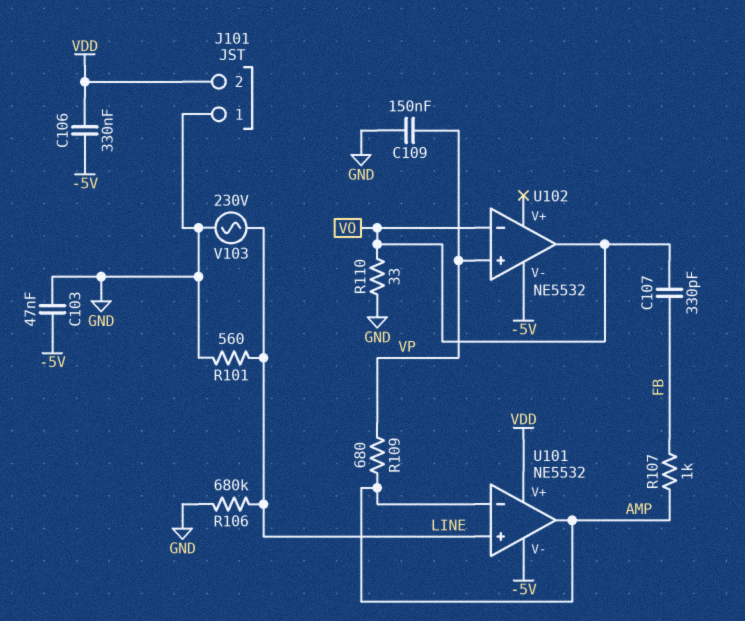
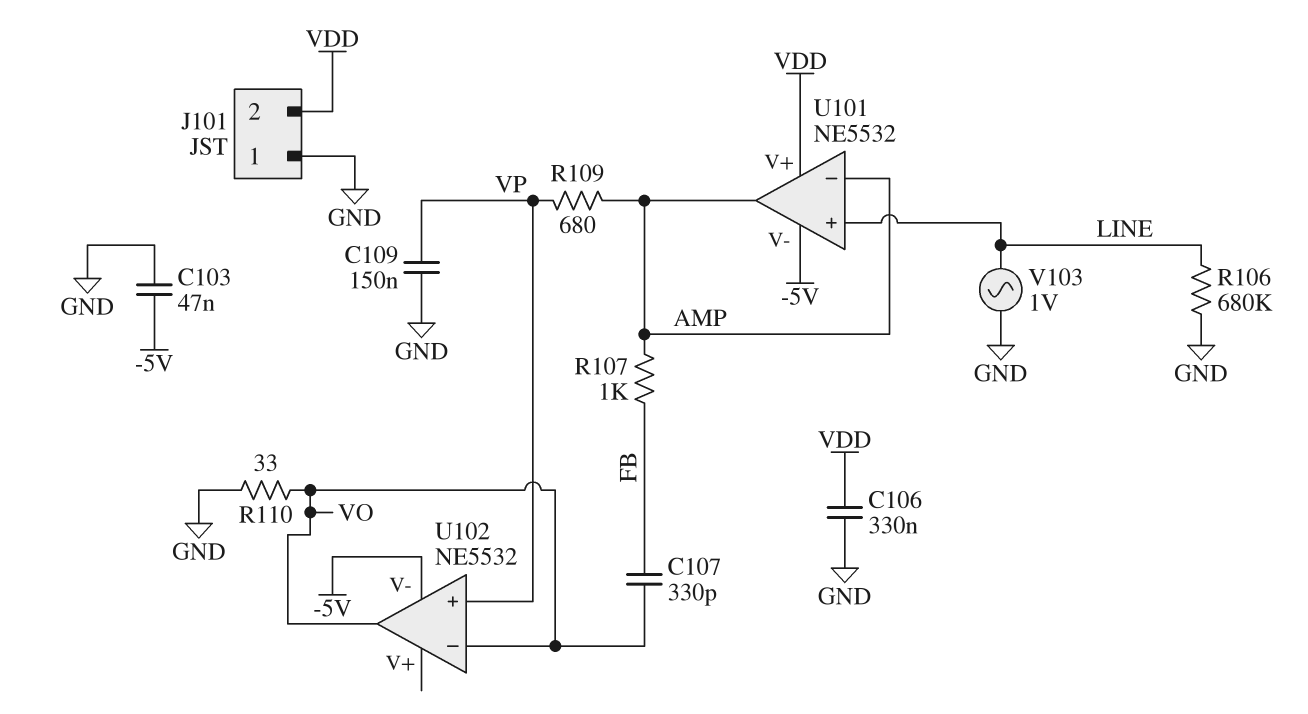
C106: 330nF (-5V, VDD) -> 330nF (GND, VDD)
R101: 560 (GND, LINE) -> none
V103: AC 230V (GND, LINE) -> AC 1V (GND, LINE)

